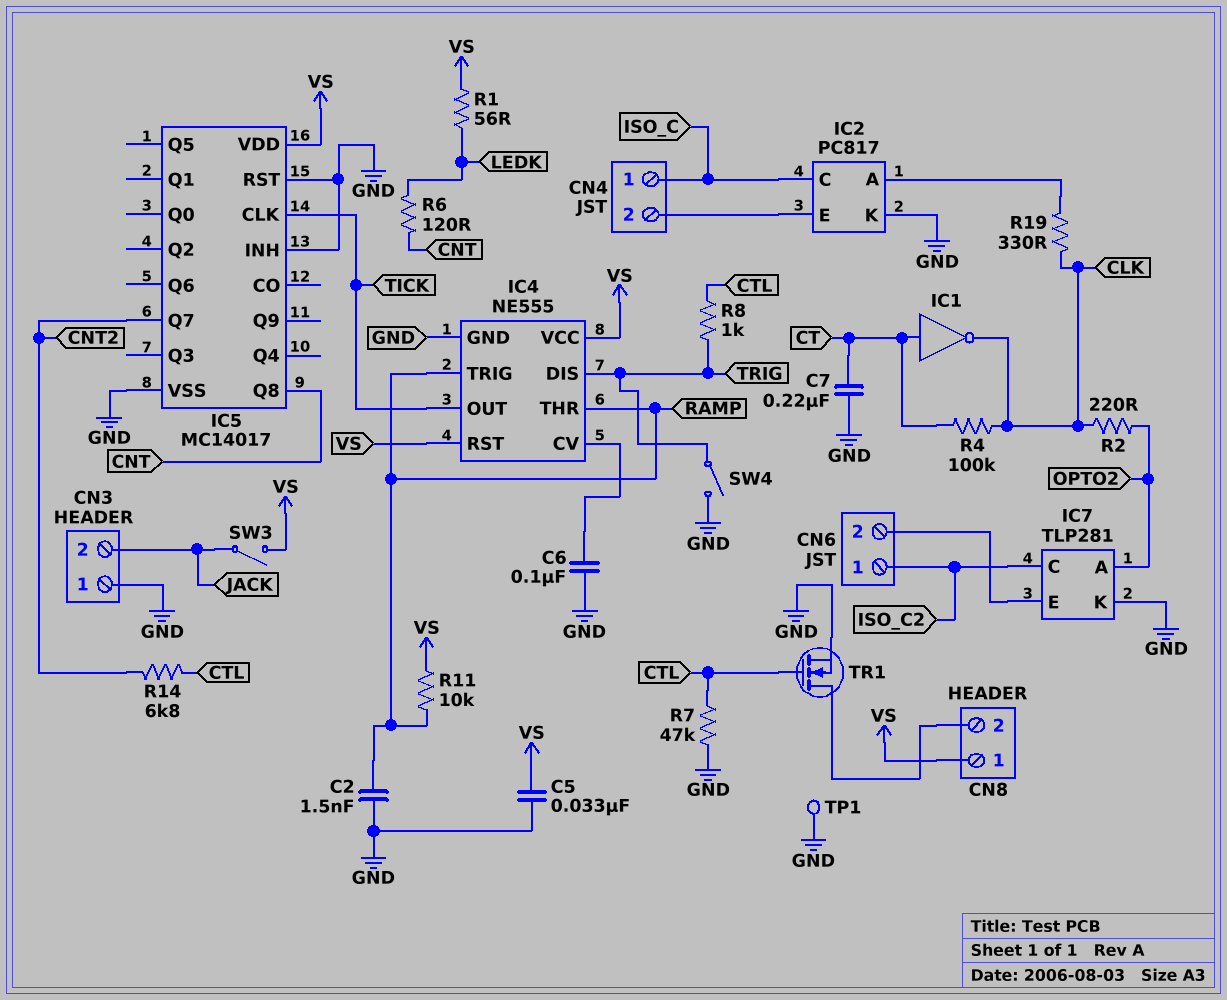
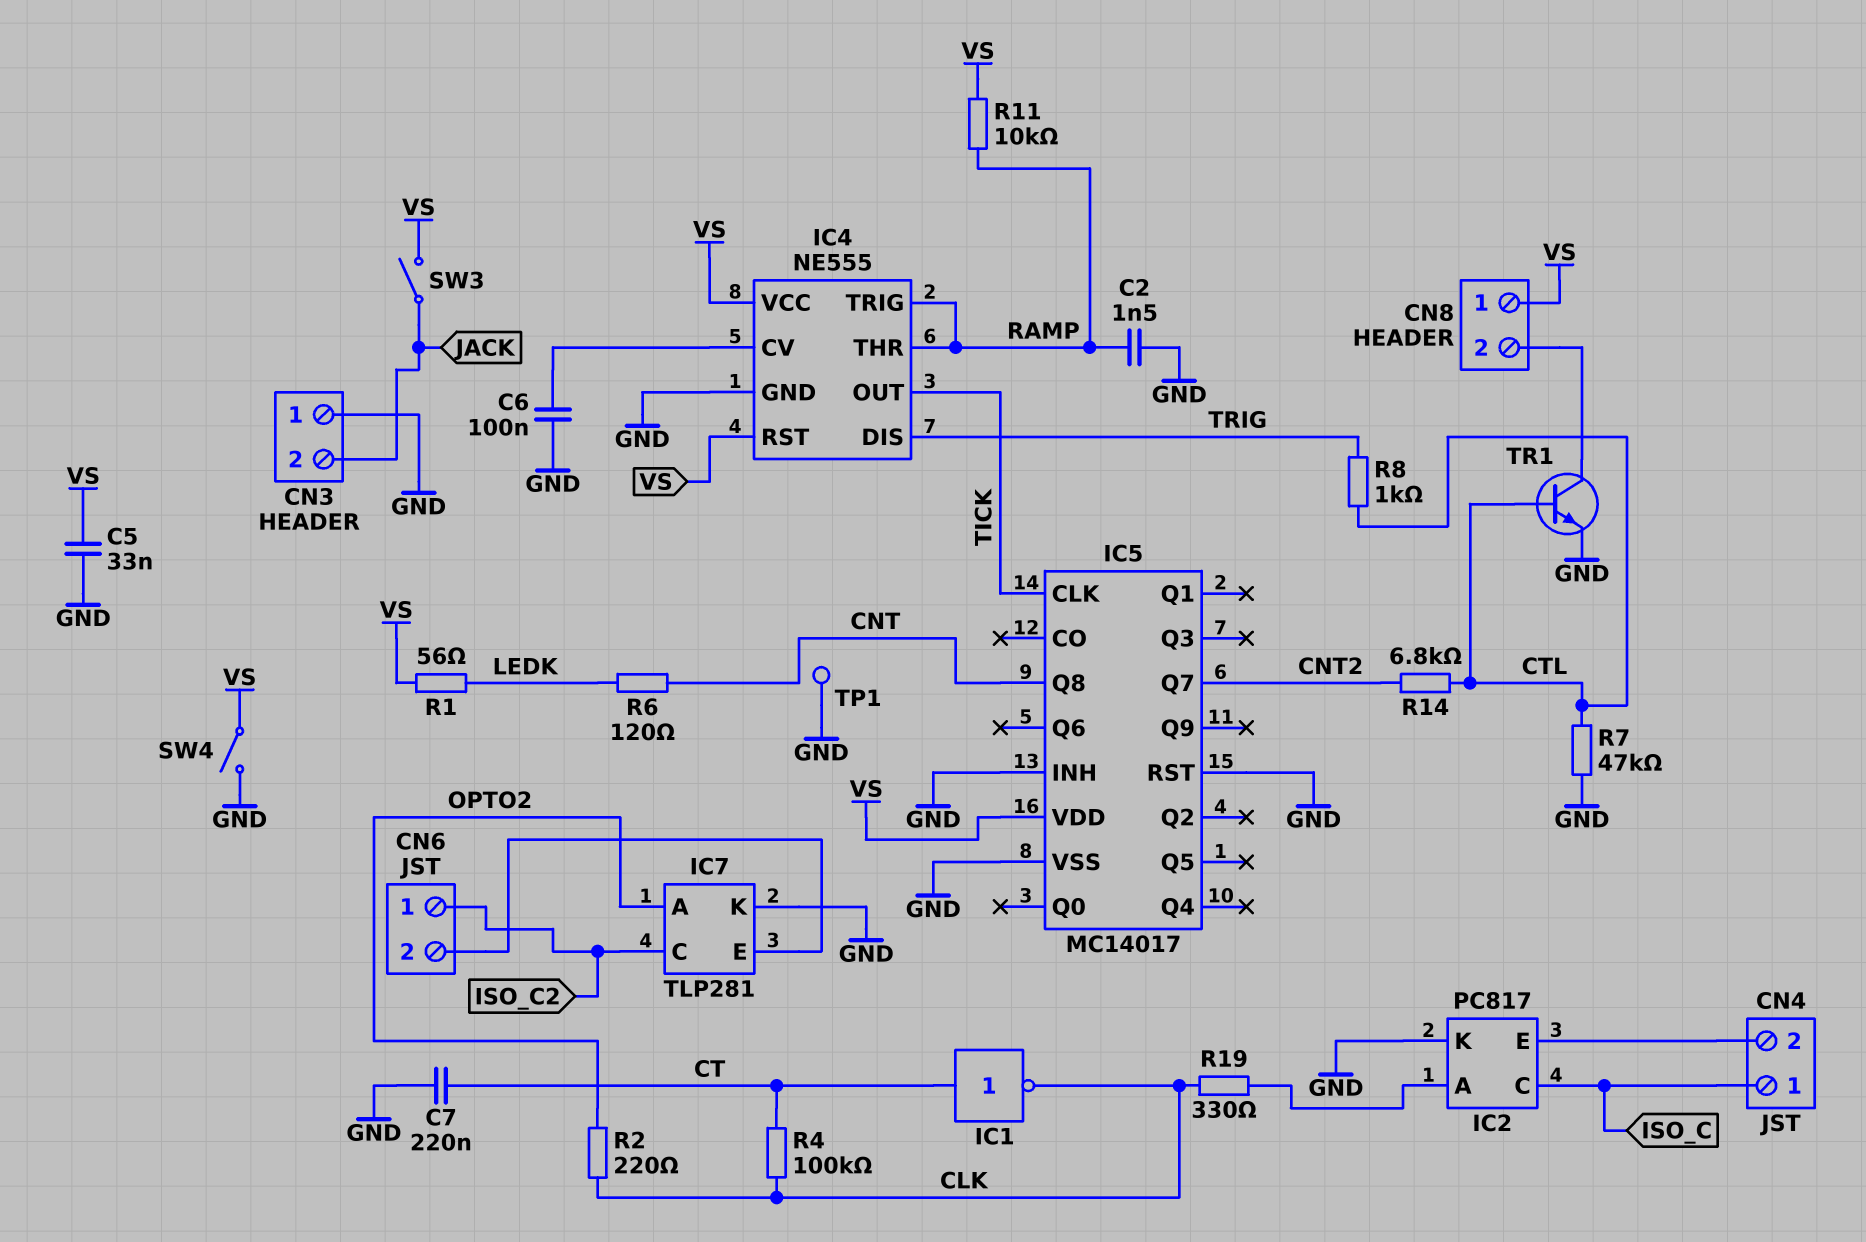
SW4: switch (GND, TRIG) -> switch (GND, VS)
TR1: NMOS (G CTL, D CN8/2, S GND) -> NPN (B CTL, C CN8/2, E GND)

